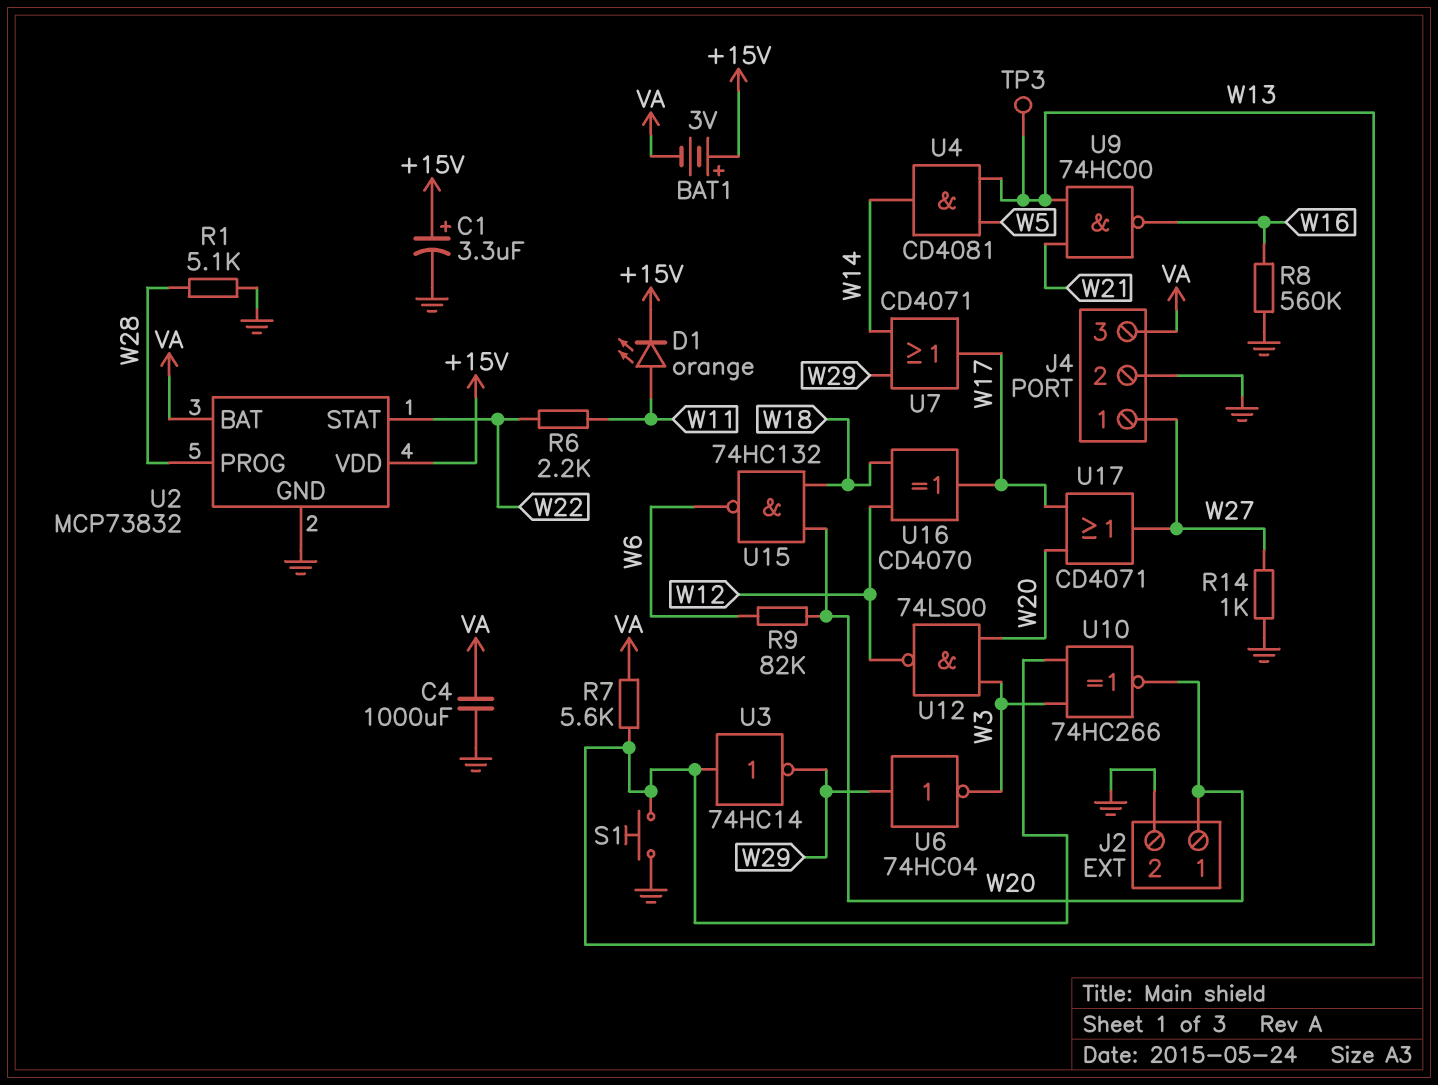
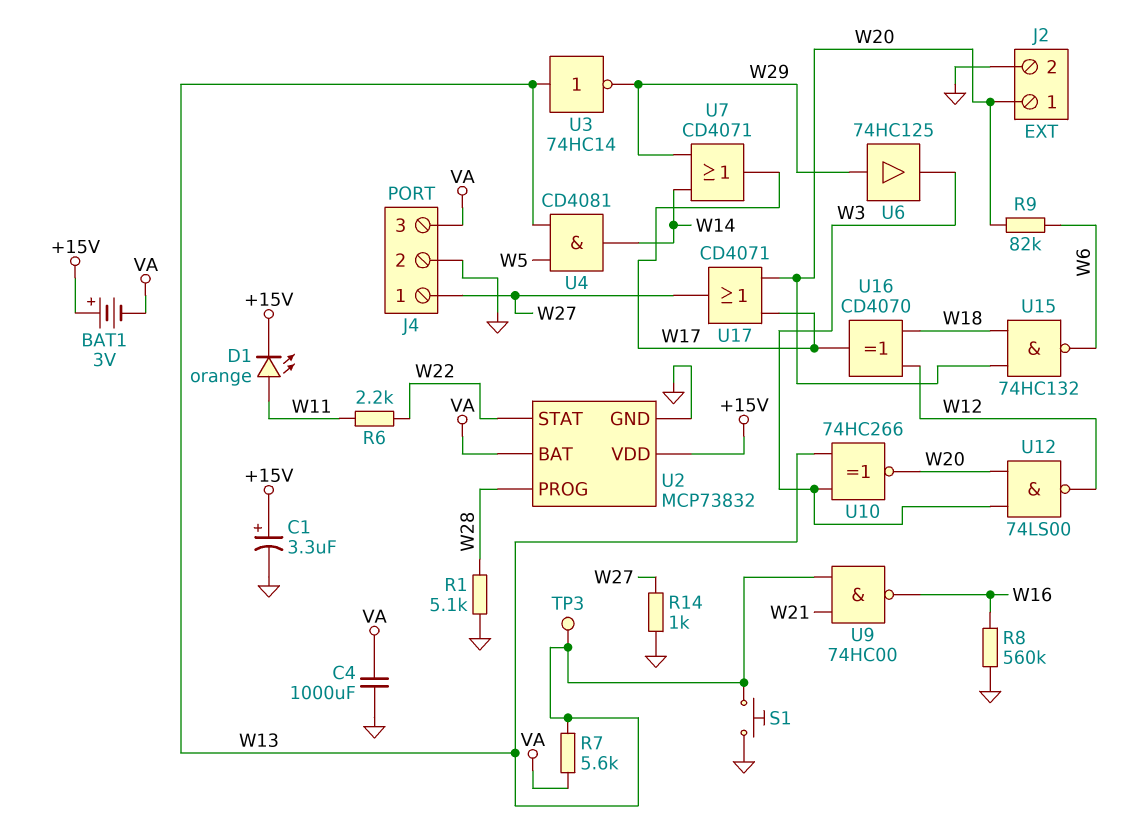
U6: NOT 74HC04 (in W29, out W3) -> buffer 74HC125 (in W29, out W3)

